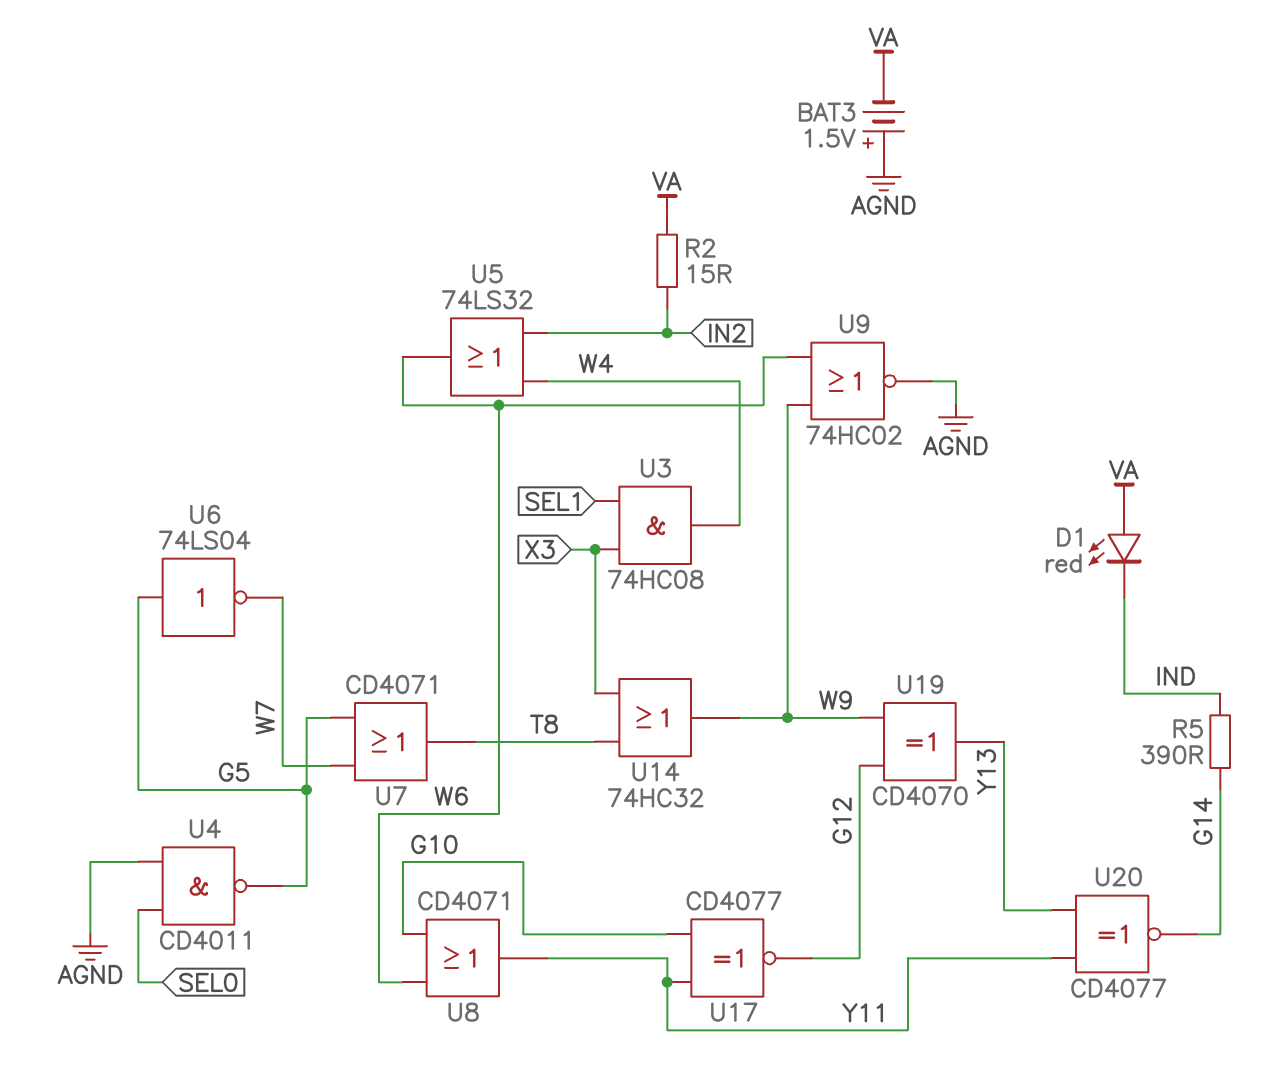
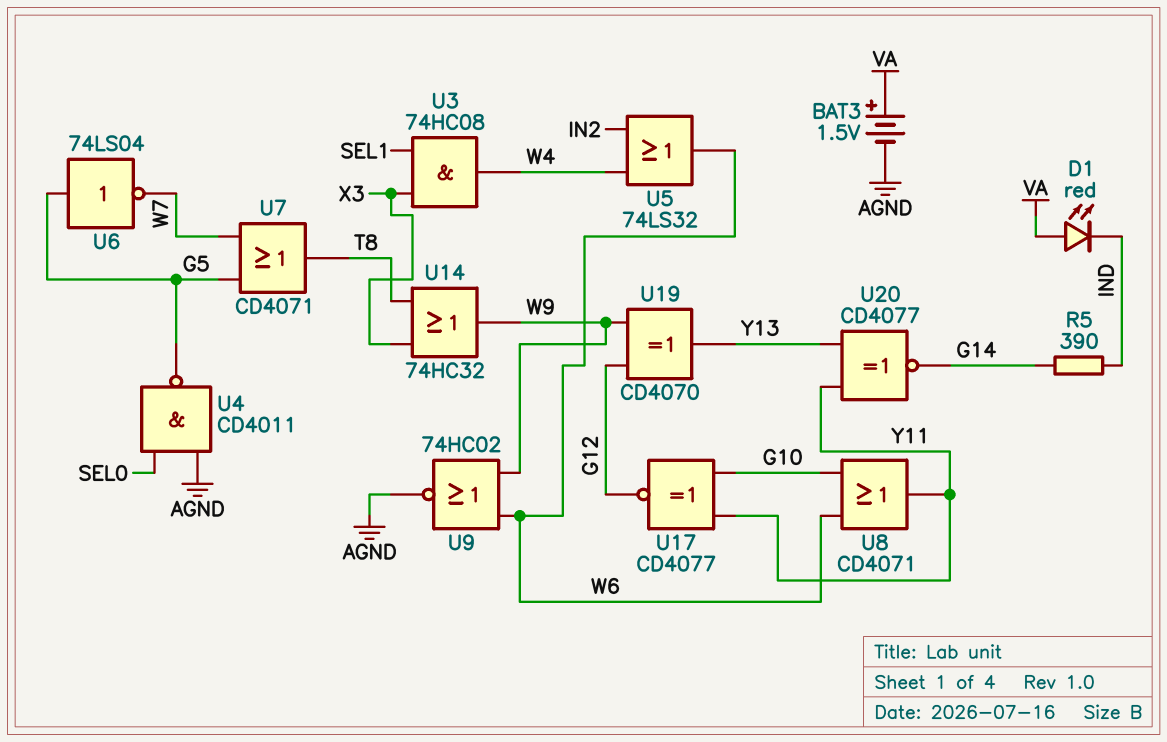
BAT3: 1.5V (plus AGND, minus VA) -> 1.5V (plus VA, minus AGND)
R2: 15 (IN2, VA) -> none

